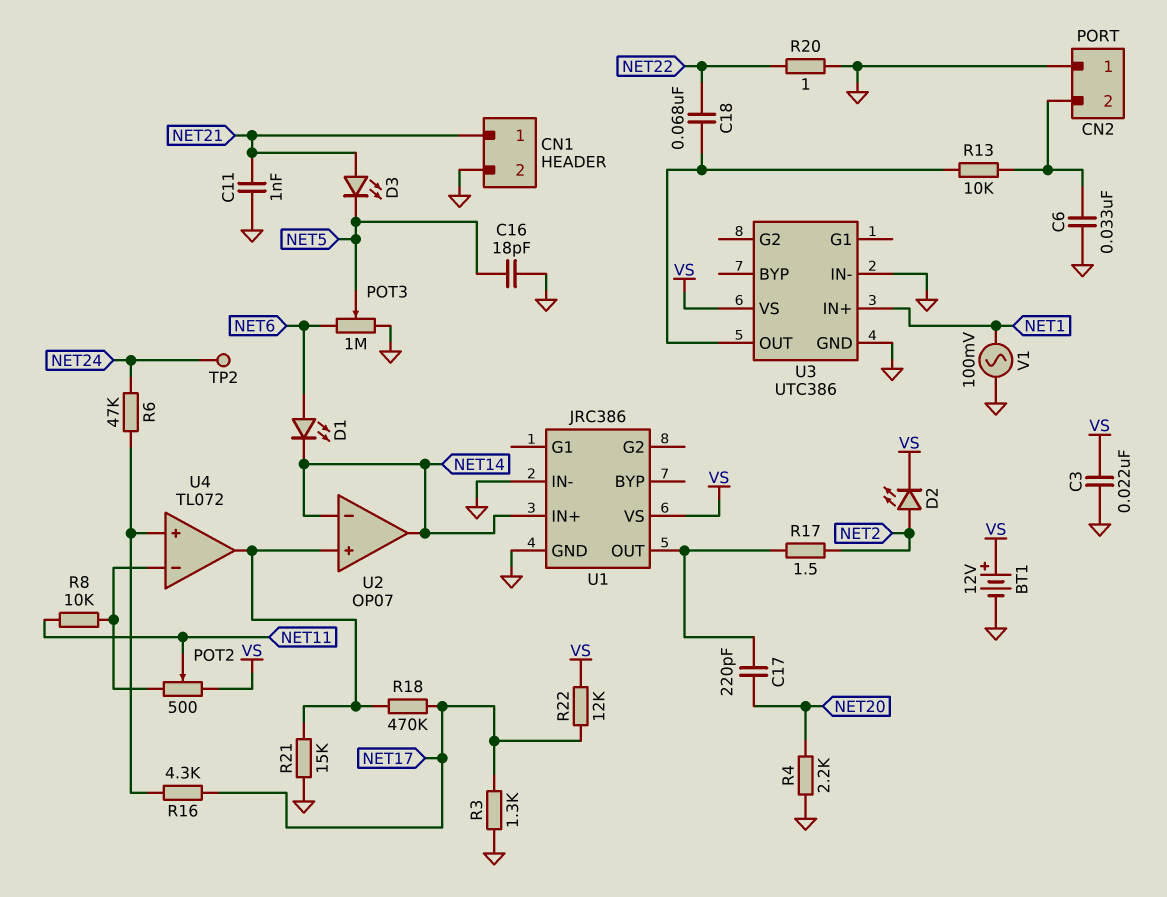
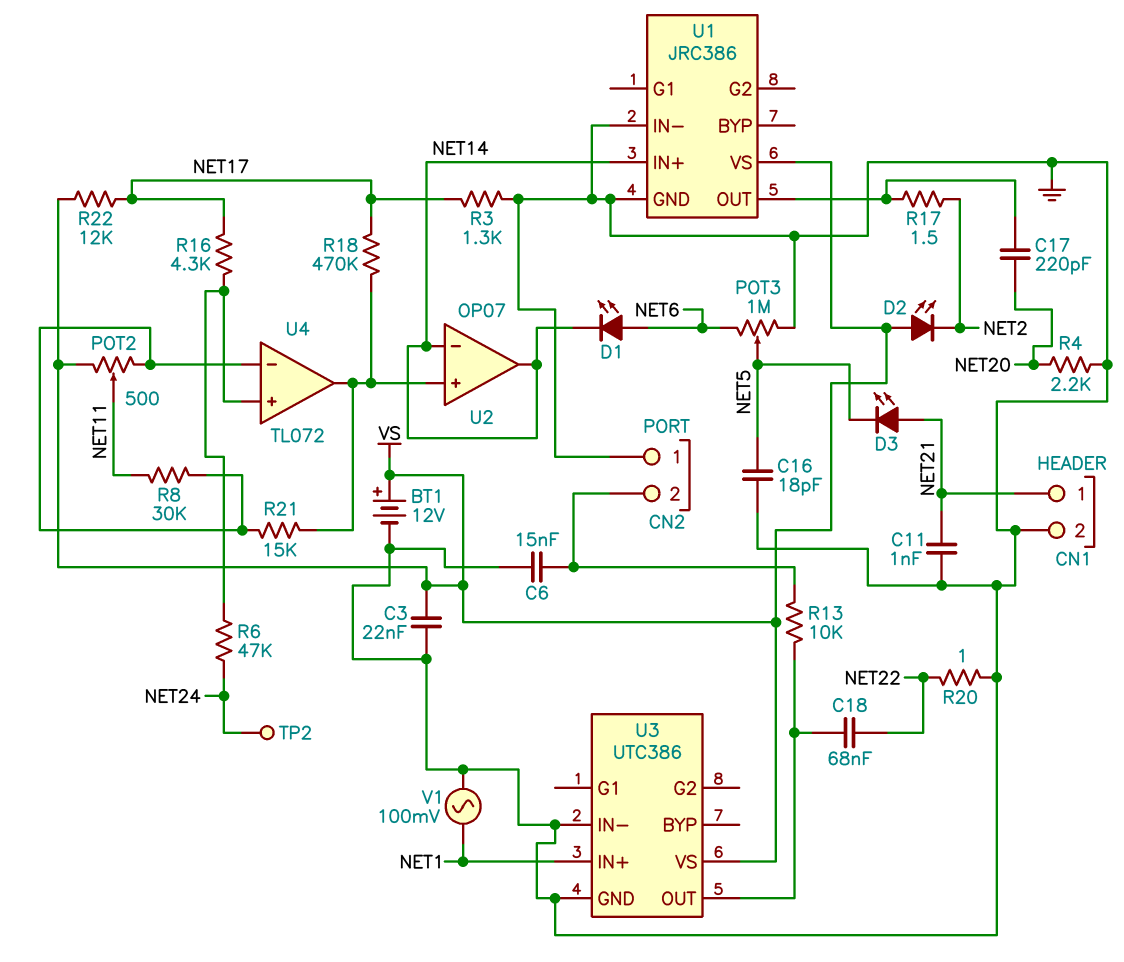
C6: 33nF (CN2/2, GND) -> 15nF (CN2/2, GND)
D2: LED (A NET2, K VS) -> LED (A VS, K NET2)
R8: 10k (NET11, U4/in-) -> 30k (NET11, U4/in-)
R21: 15k (GND, U2/in+) -> 15k (U2/in+, U4/in-)

